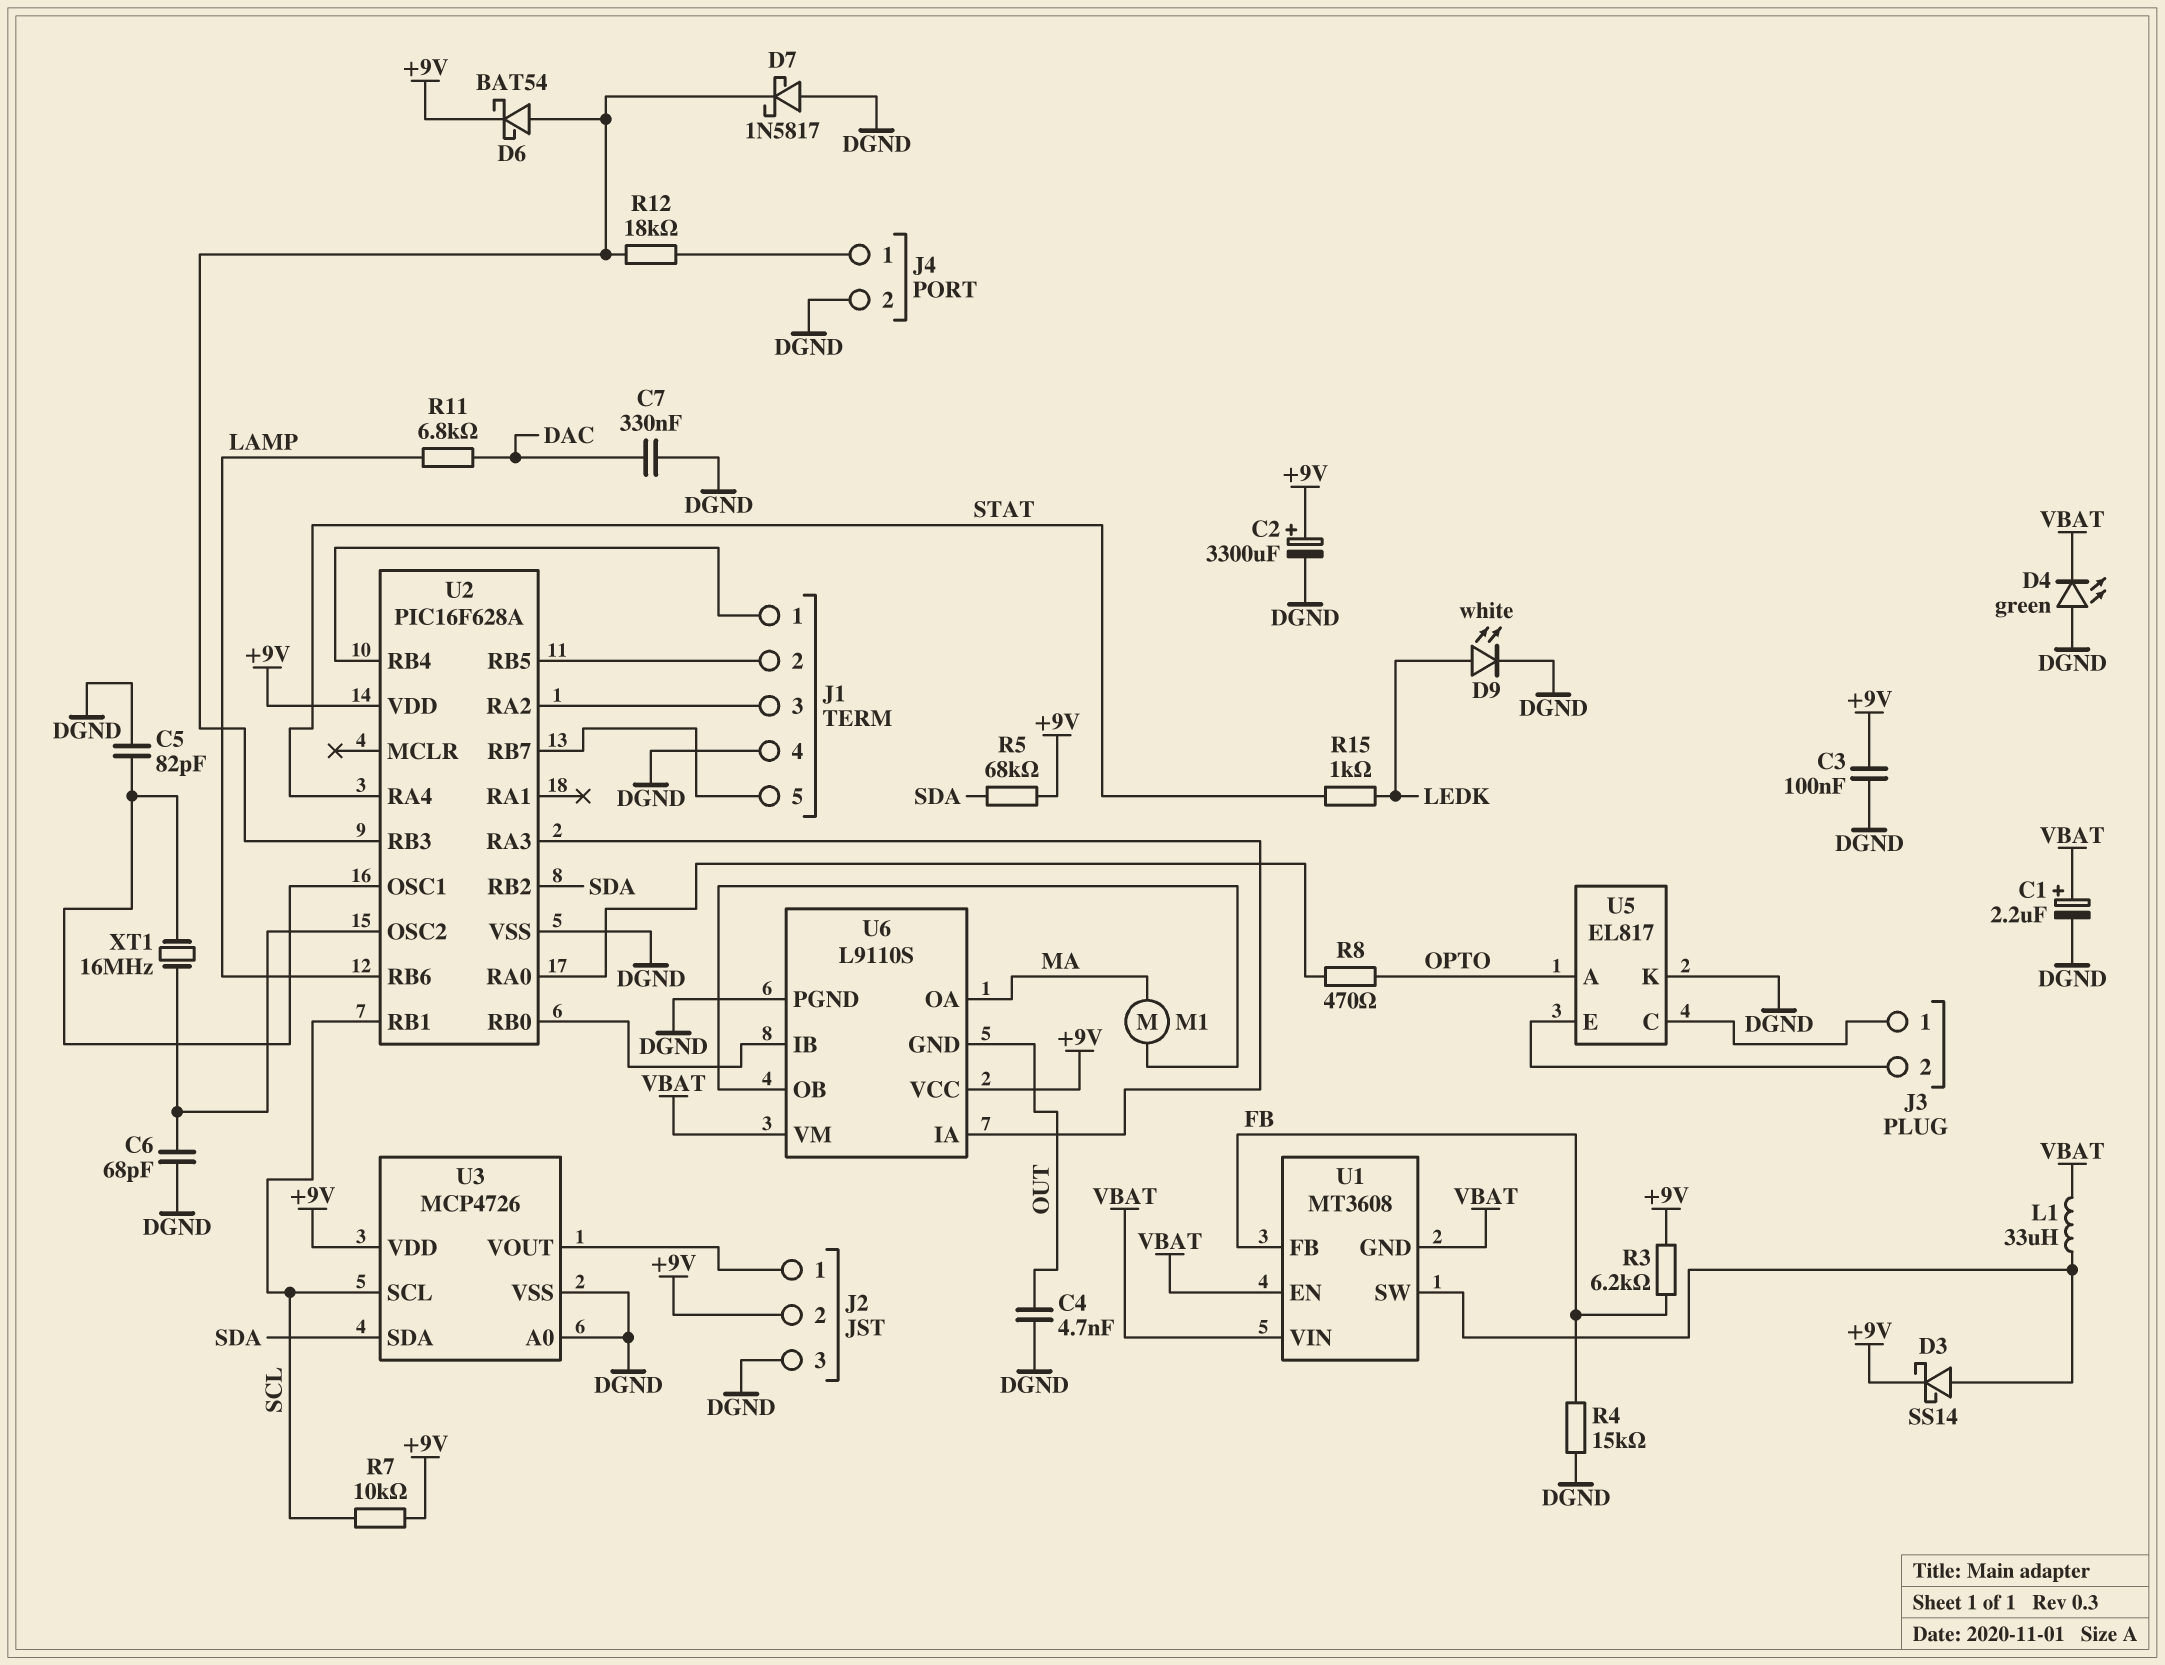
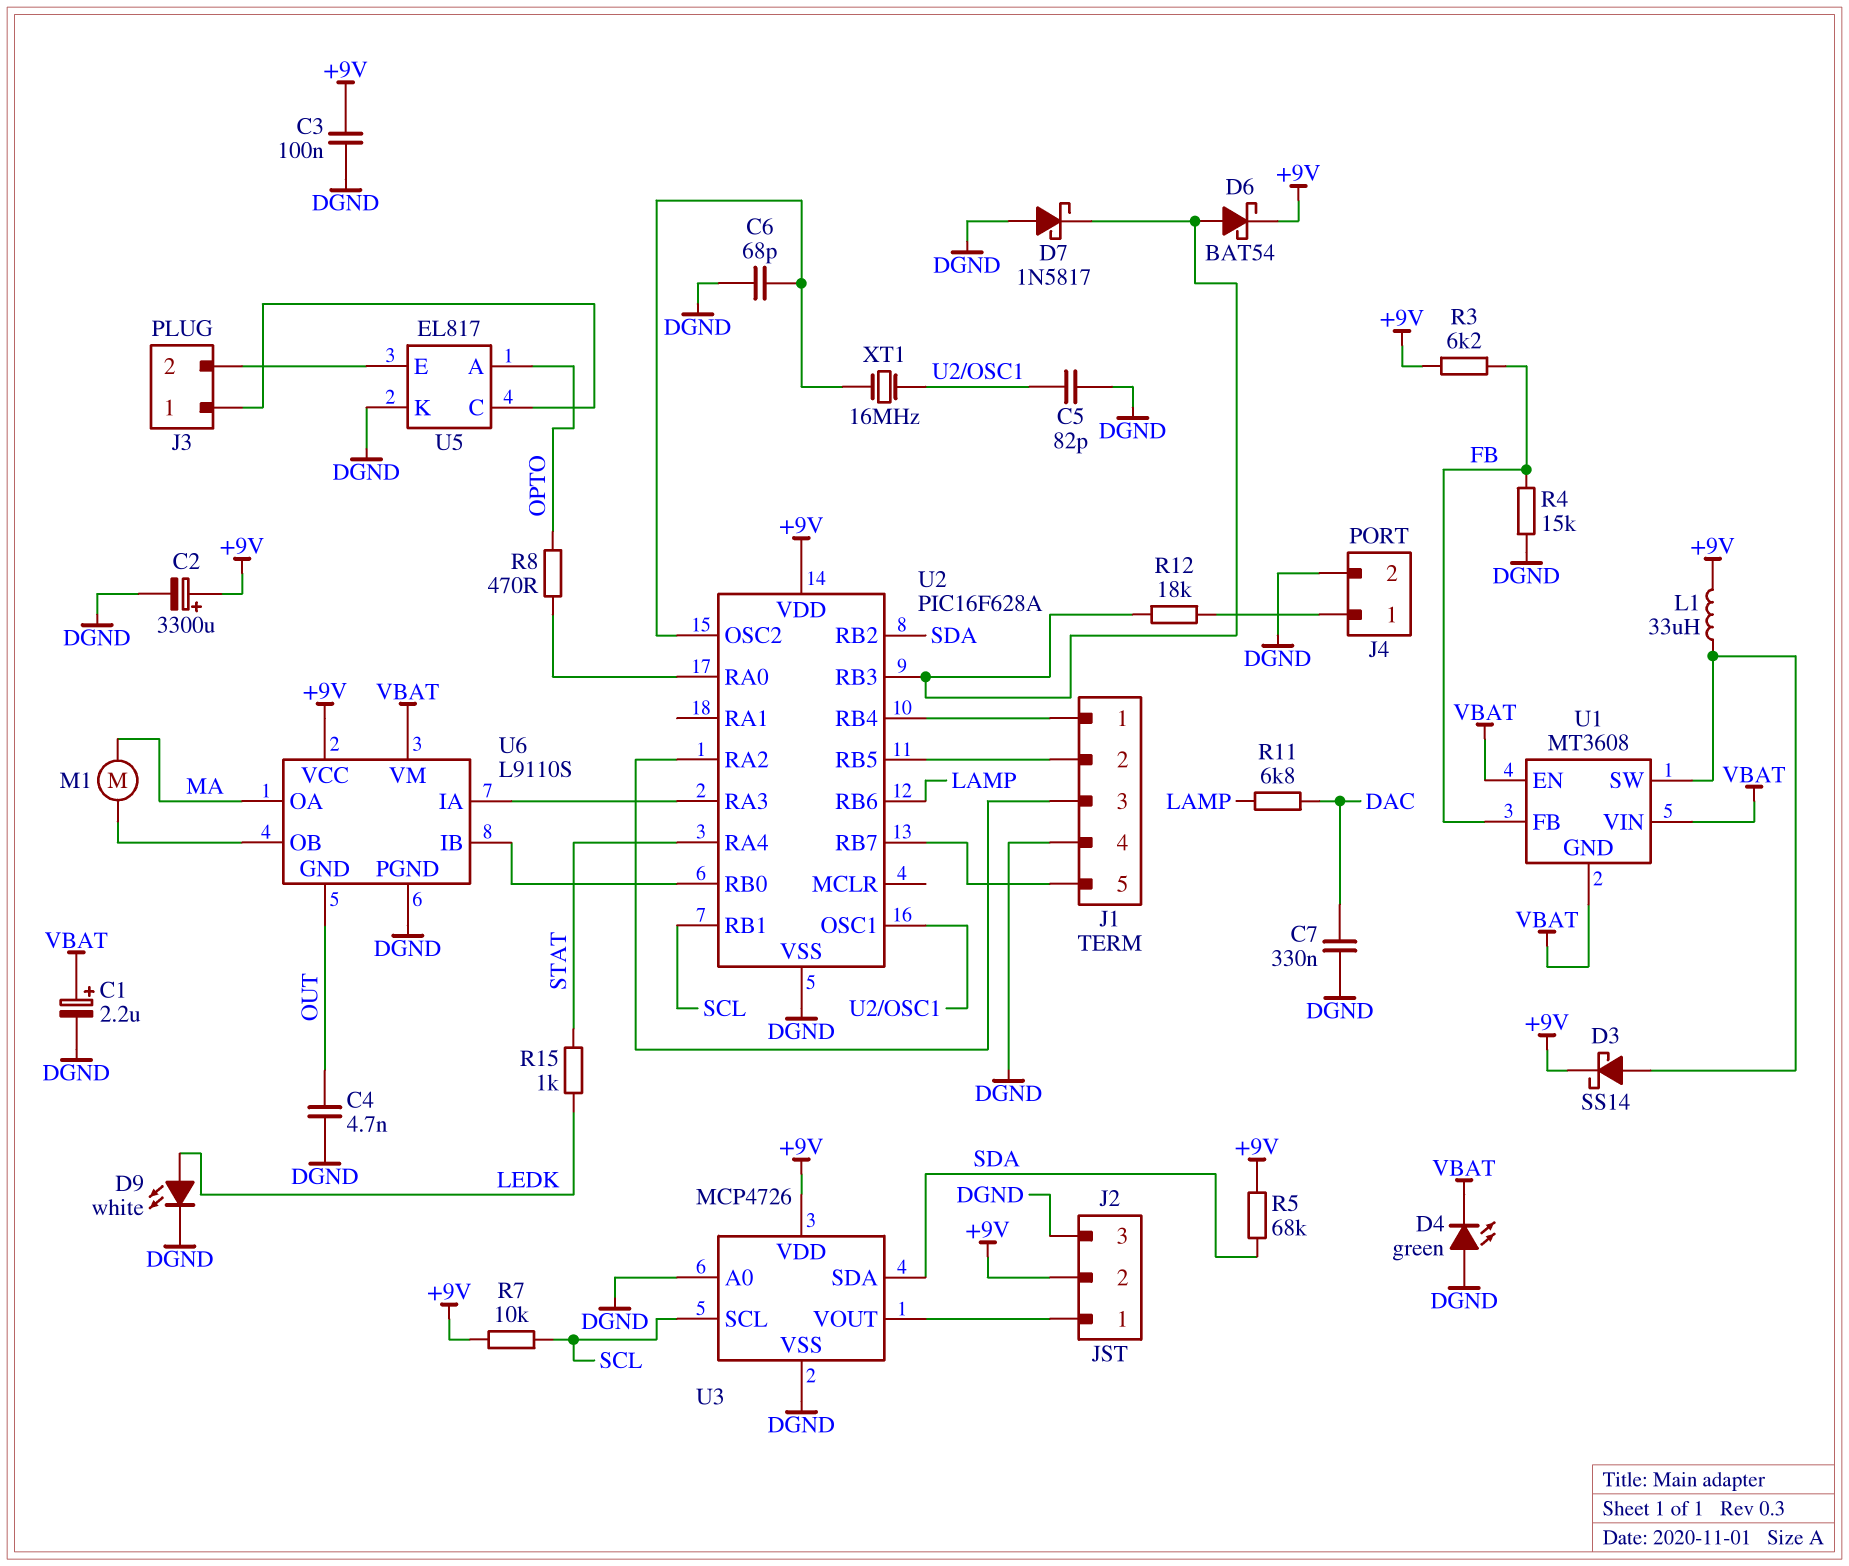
L1: 33uH (U1/SW, VBAT) -> 33uH (+9V, U1/SW)

